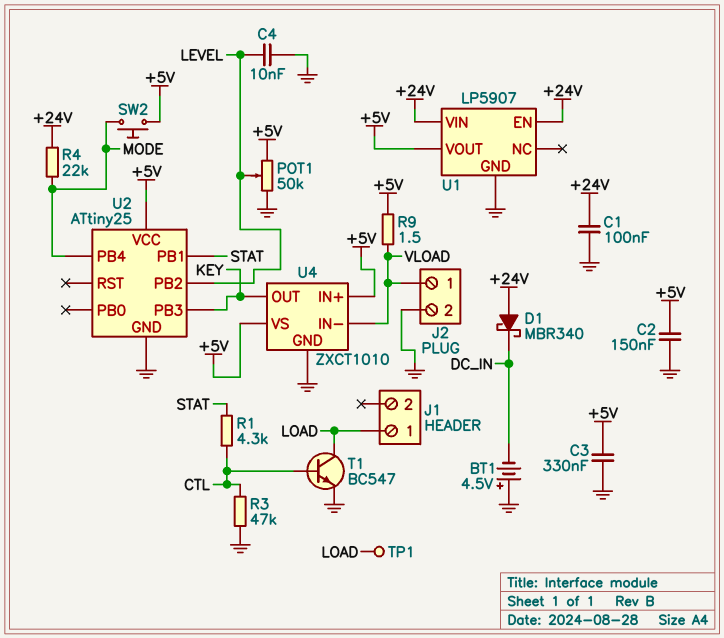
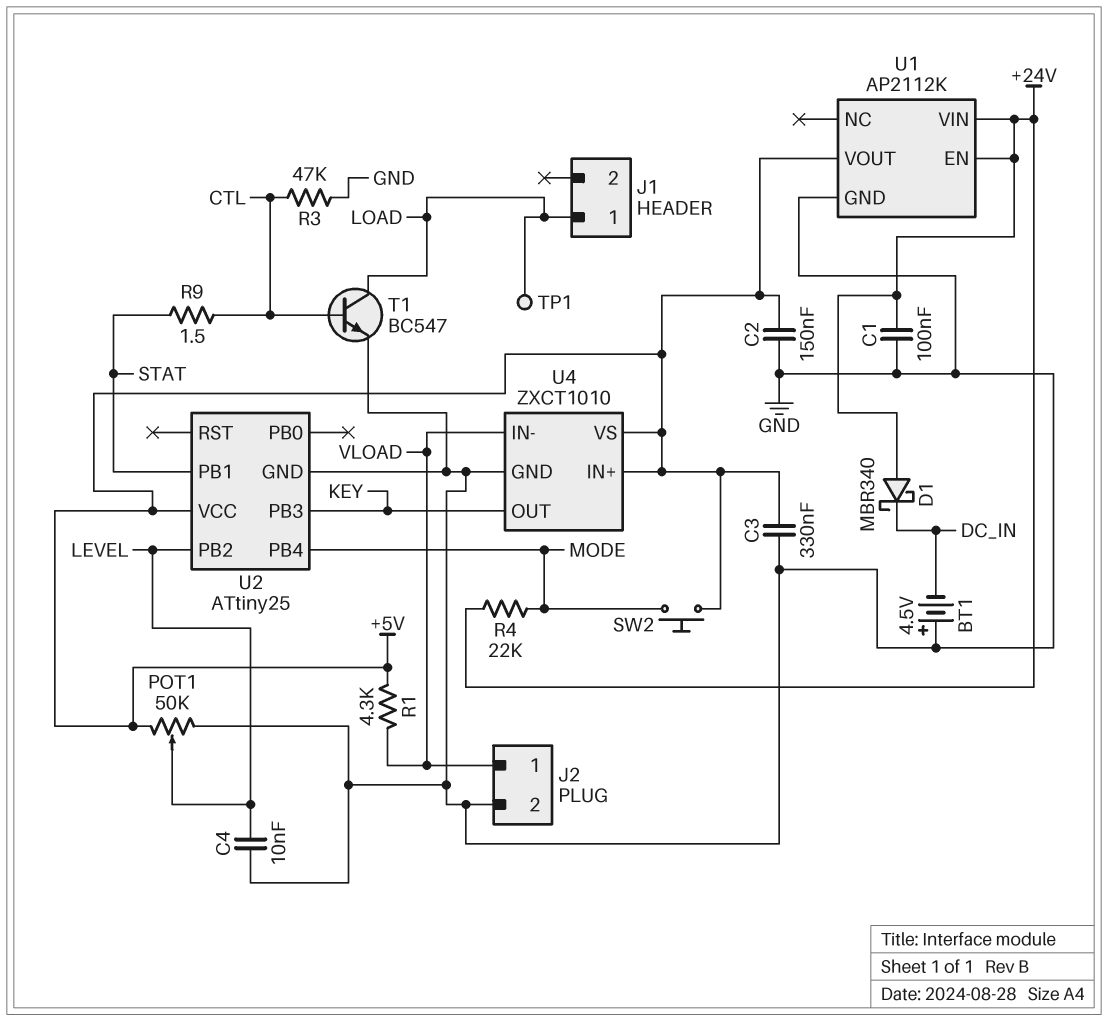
R1: 4.3k (CTL, STAT) -> 4.3k (+5V, VLOAD)
R9: 1.5 (+5V, VLOAD) -> 1.5 (CTL, STAT)
U1: LP5907 -> AP2112K

